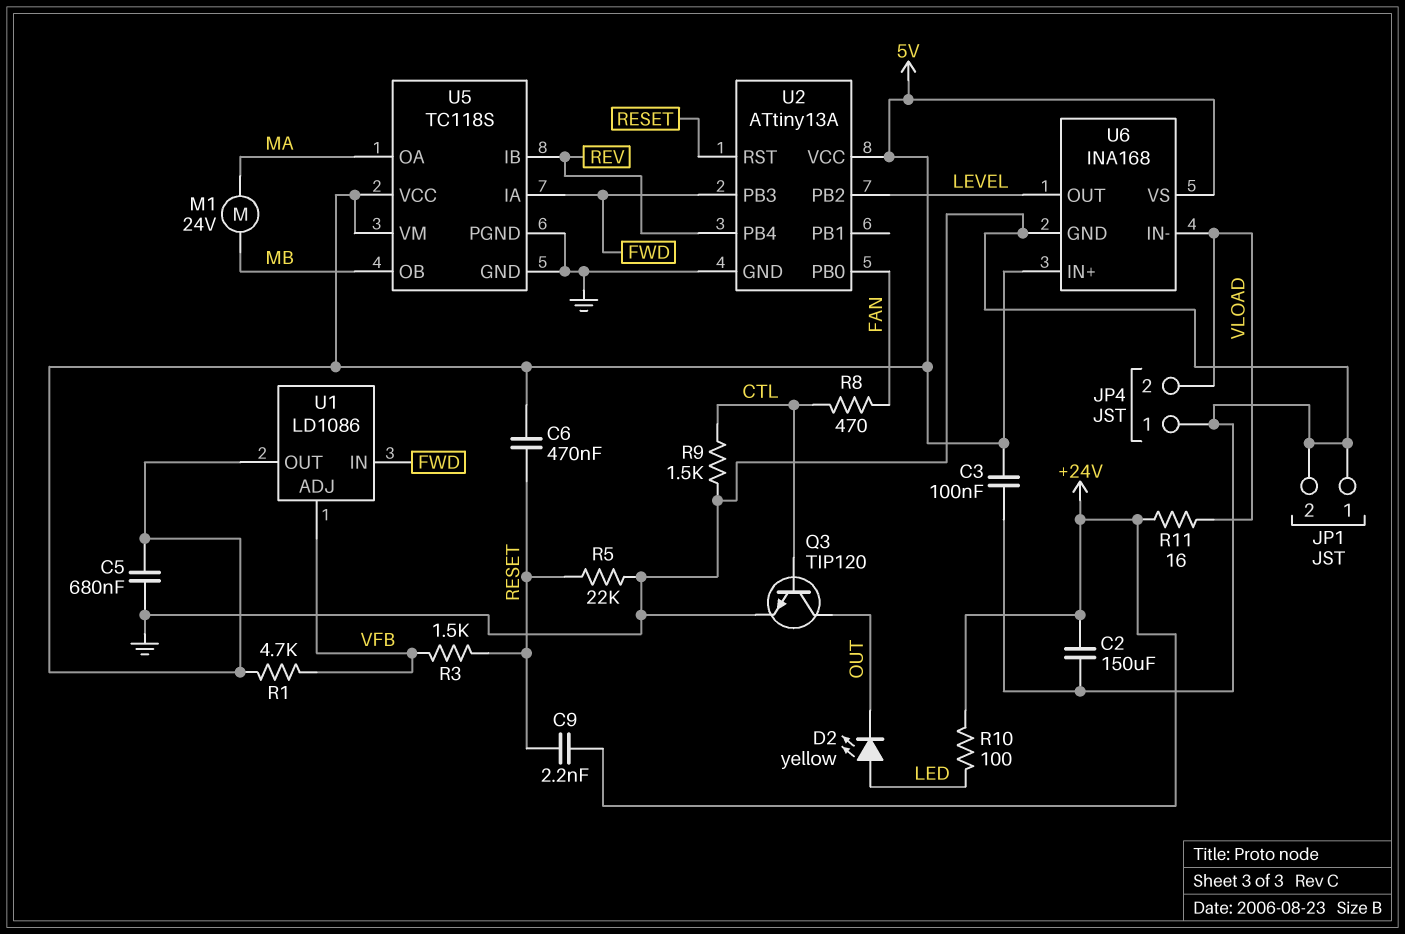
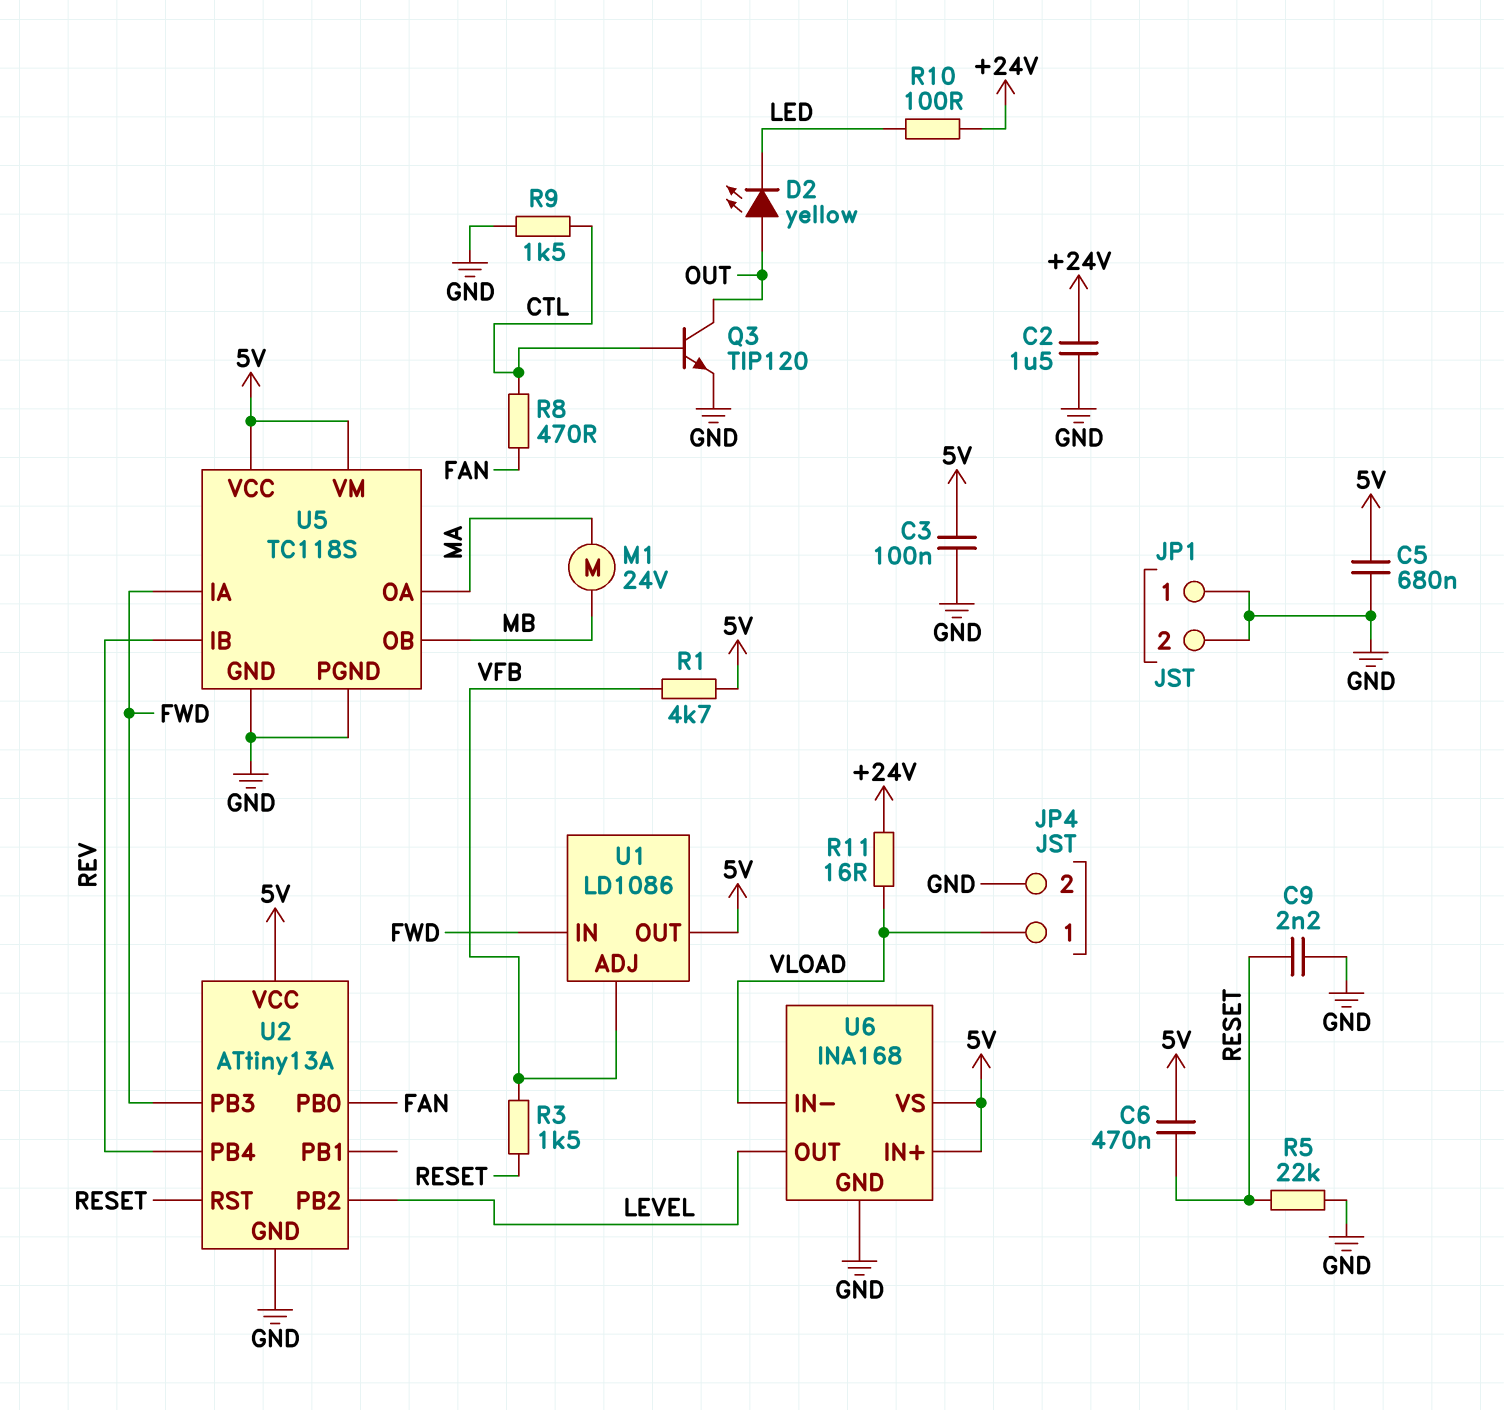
C2: 150uF (+24V, GND) -> 1.5uF (+24V, GND)
C9: 2.2nF (+24V, RESET) -> 2.2nF (GND, RESET)
D2: LED yellow (A LED, K OUT) -> LED yellow (A OUT, K LED)
JP4 pin 1: GND -> VLOAD
JP4 pin 2: VLOAD -> GND

